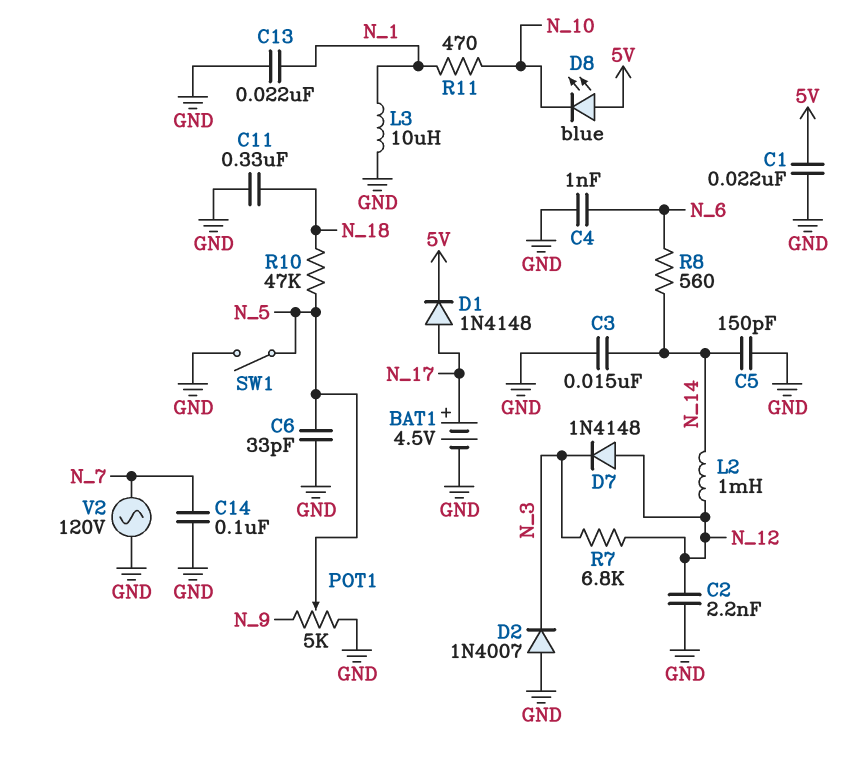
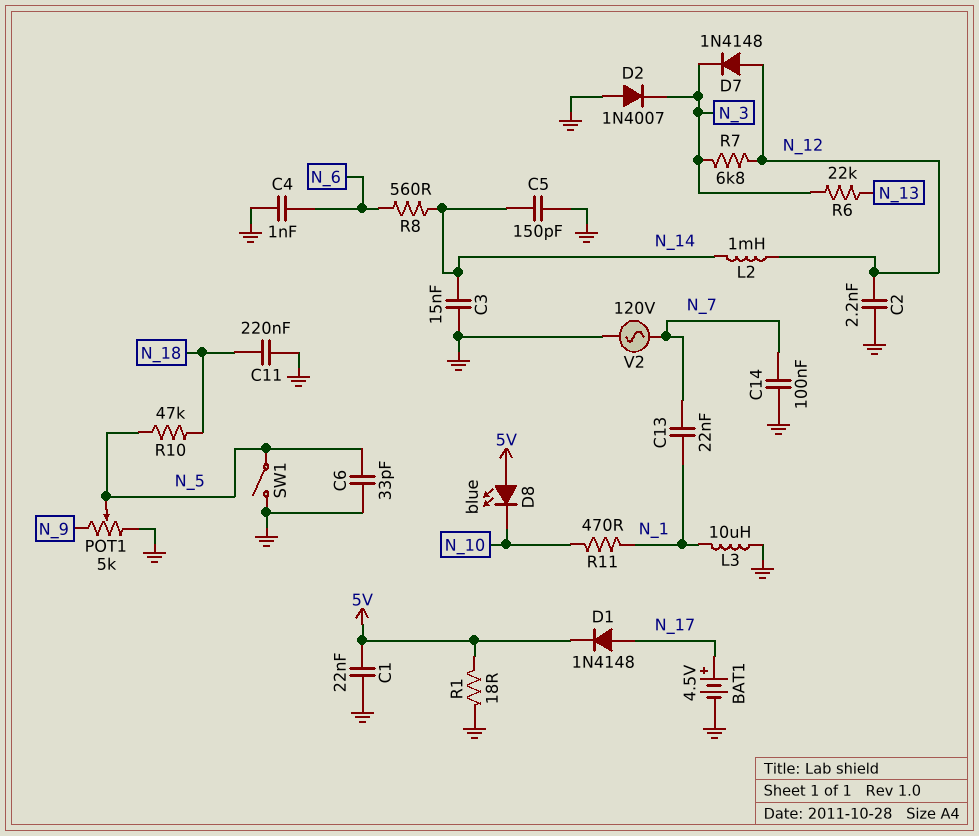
C11: 330nF (GND, N_18) -> 220nF (GND, N_18)
C13: 22nF (GND, N_1) -> 22nF (N_1, N_7)
R1: none -> 18 (5V, GND)
R6: none -> 22k (N_3, N_13)

